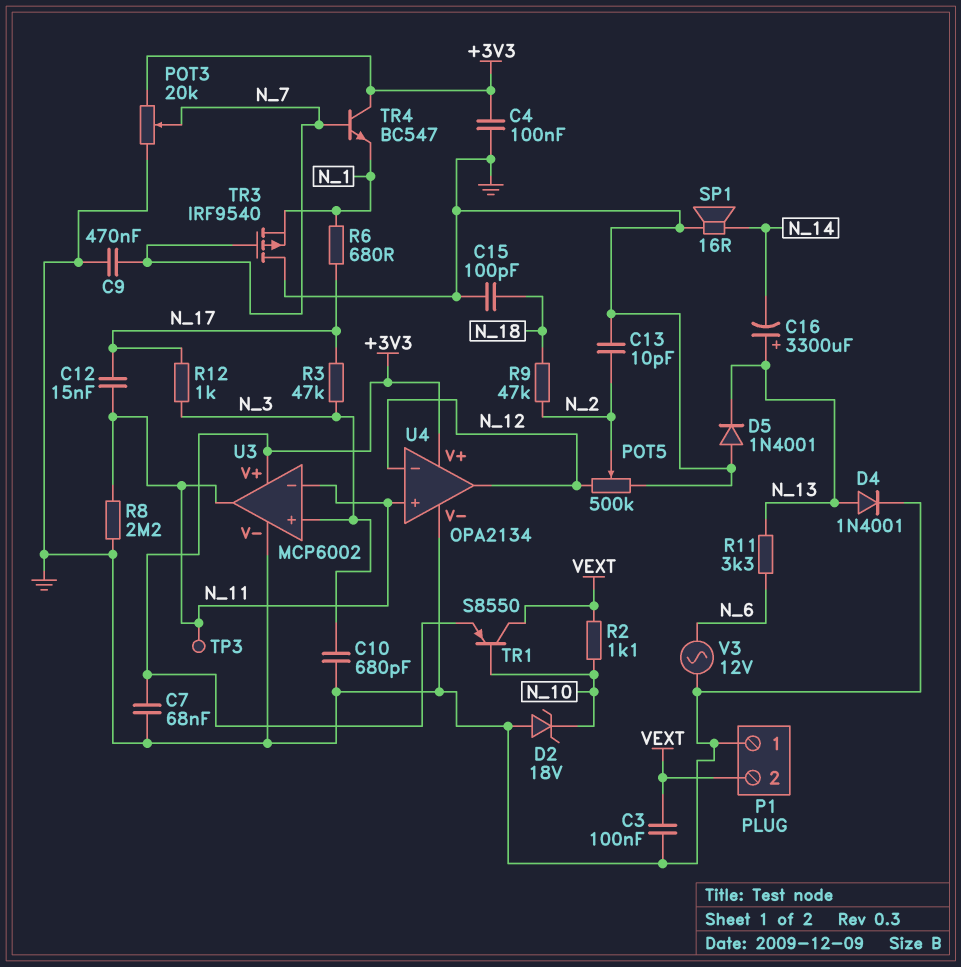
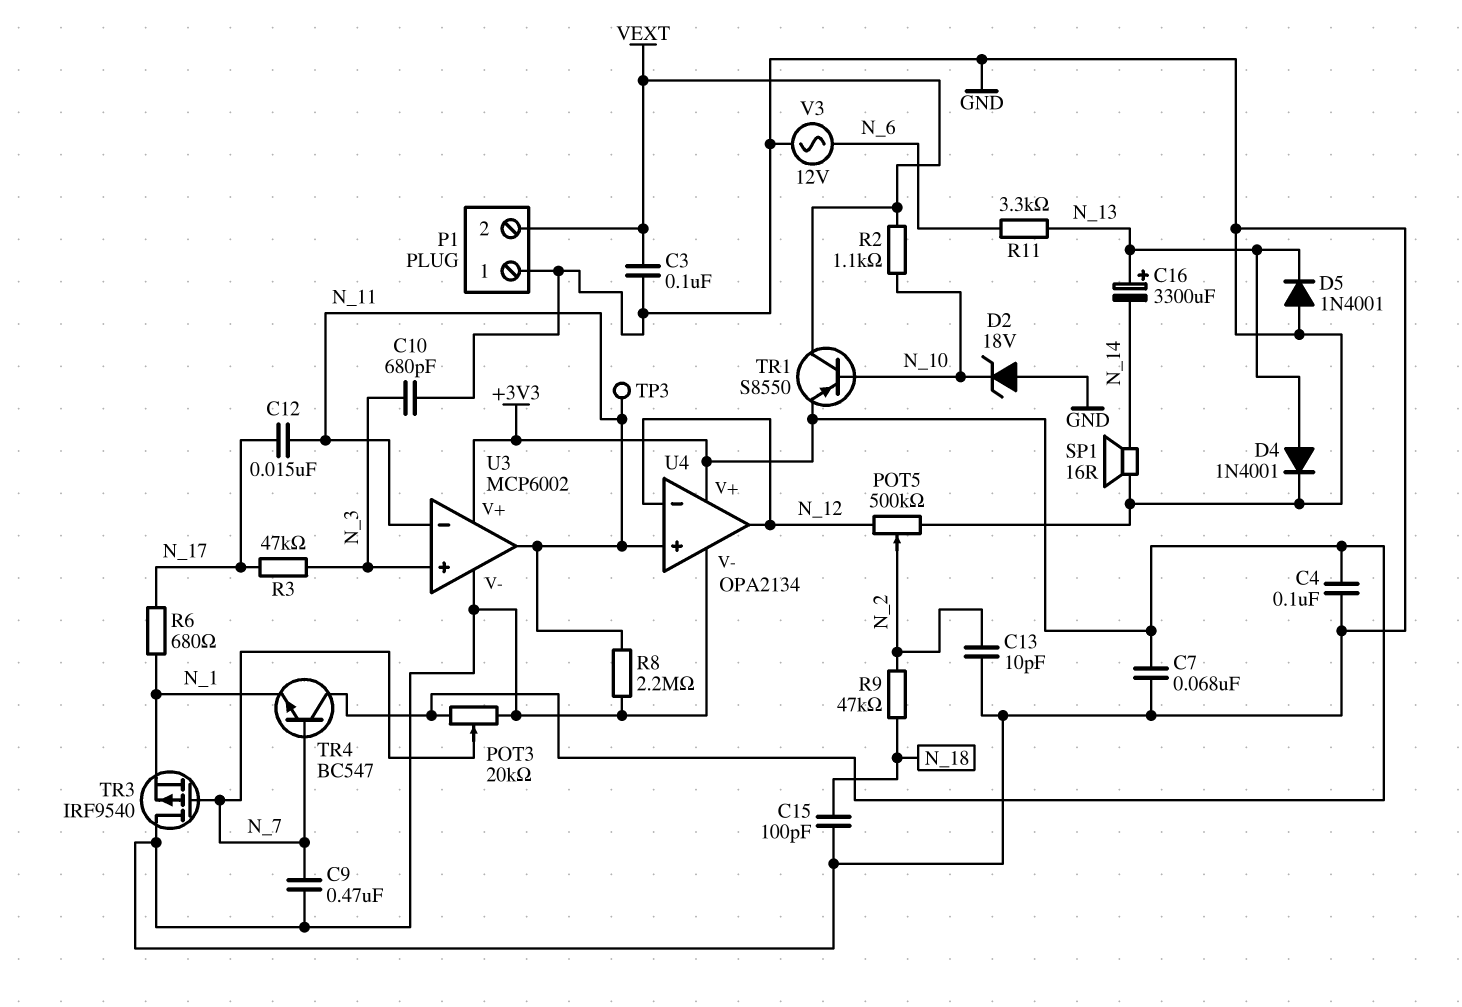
R12: 1k (N_3, N_17) -> none

